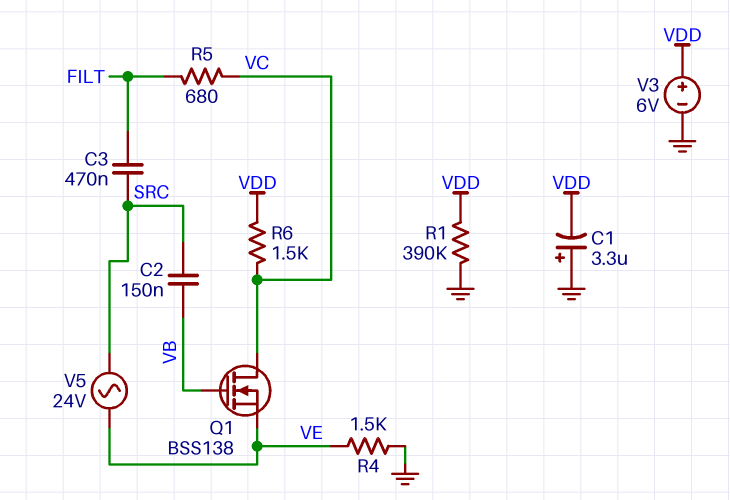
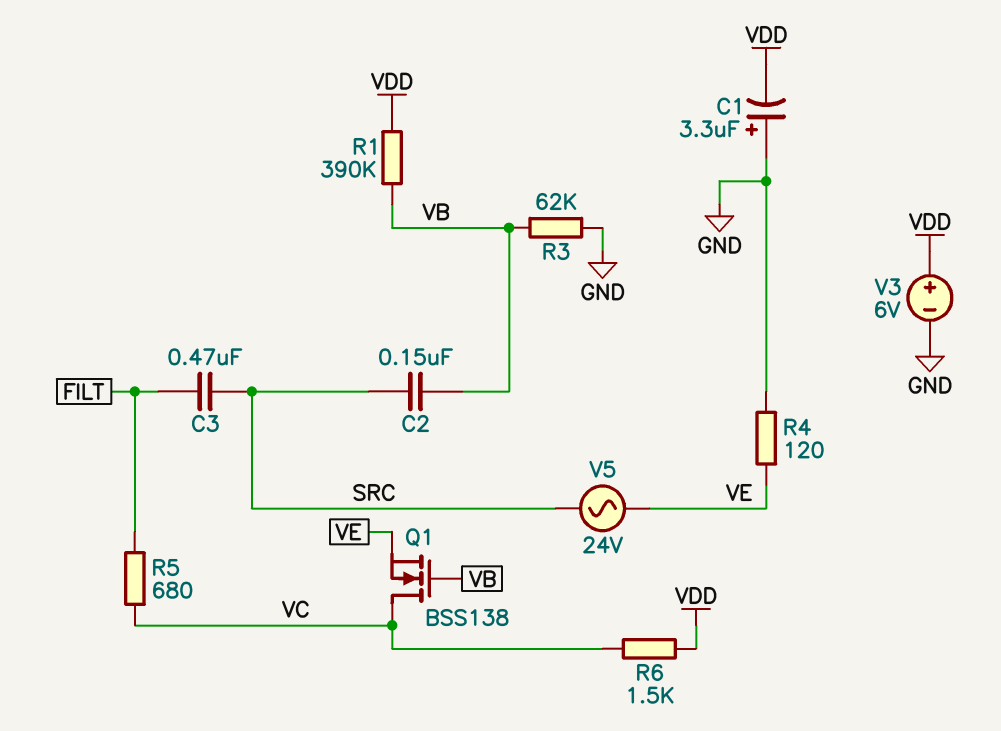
R1: 390k (GND, VDD) -> 390k (VB, VDD)
R3: none -> 62k (GND, VB)
R4: 1.5k (GND, VE) -> 120 (GND, VE)

